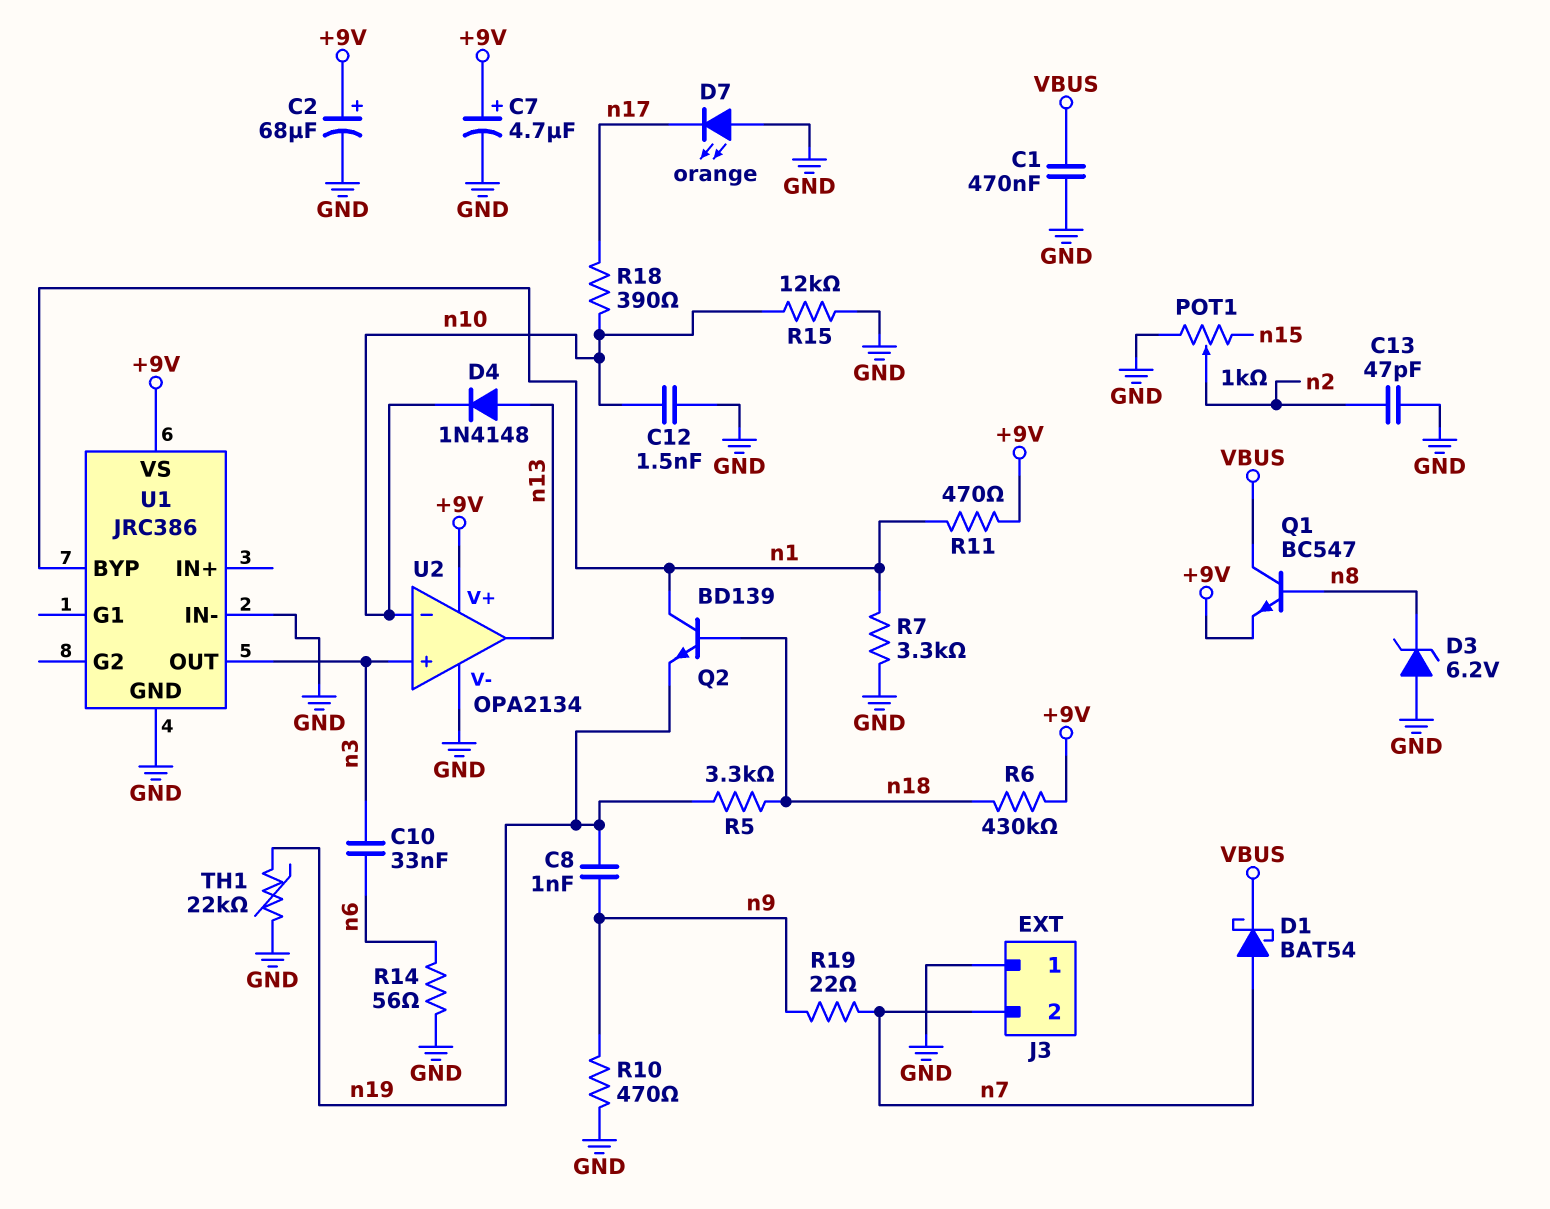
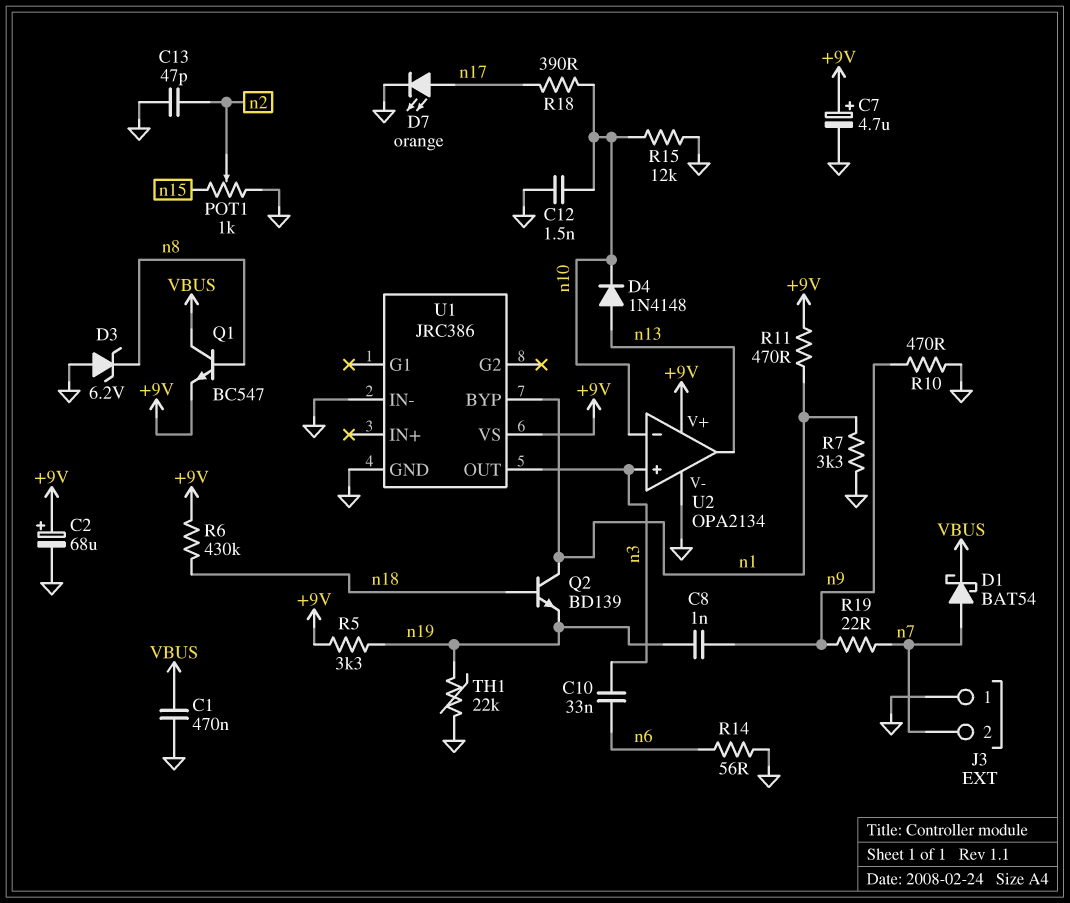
D7: LED orange (A GND, K n17) -> LED orange (A n17, K GND)
R5: 3.3k (n18, n19) -> 3.3k (+9V, n19)

